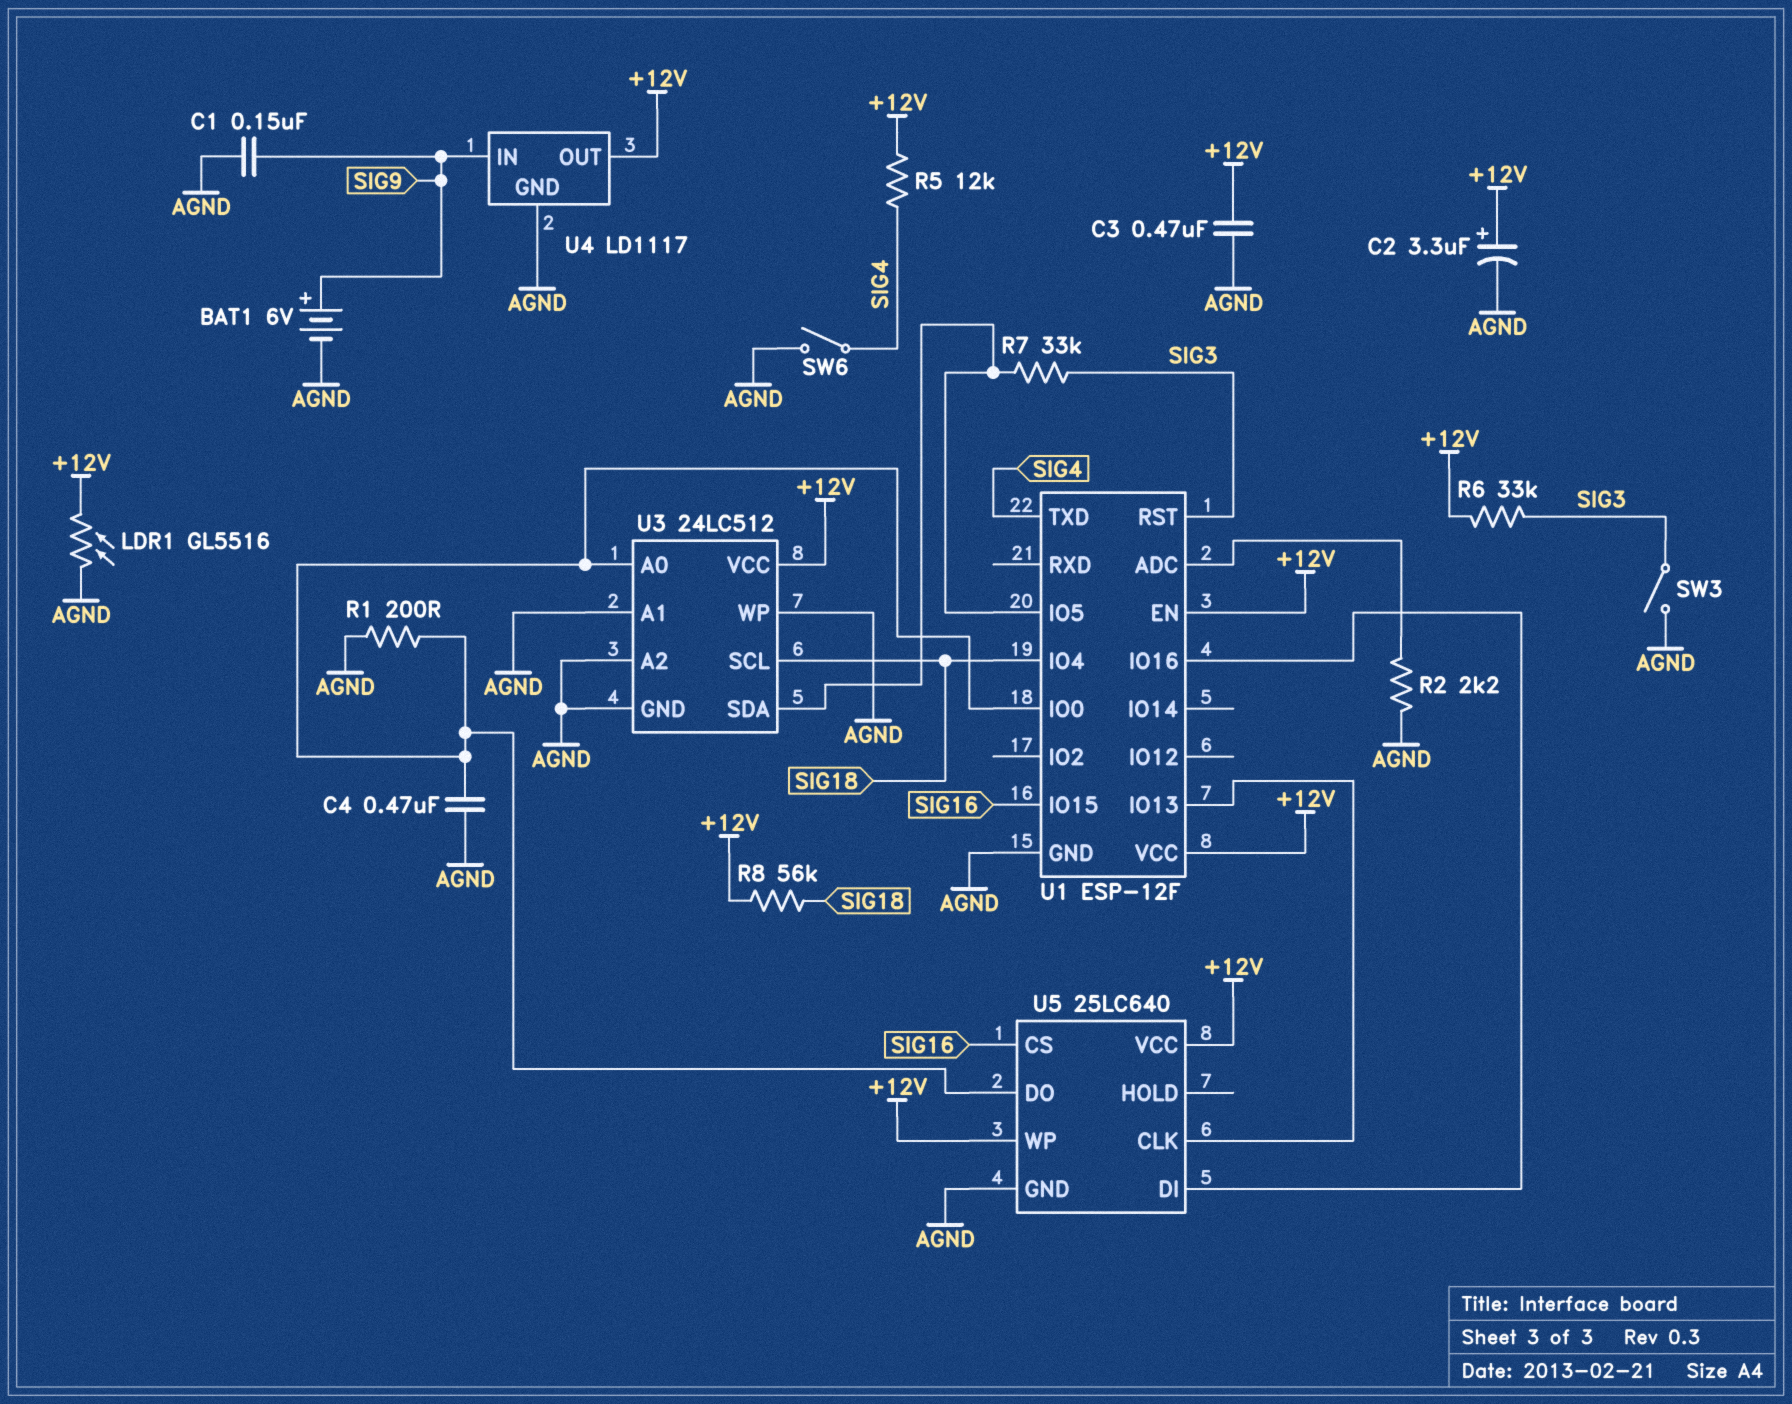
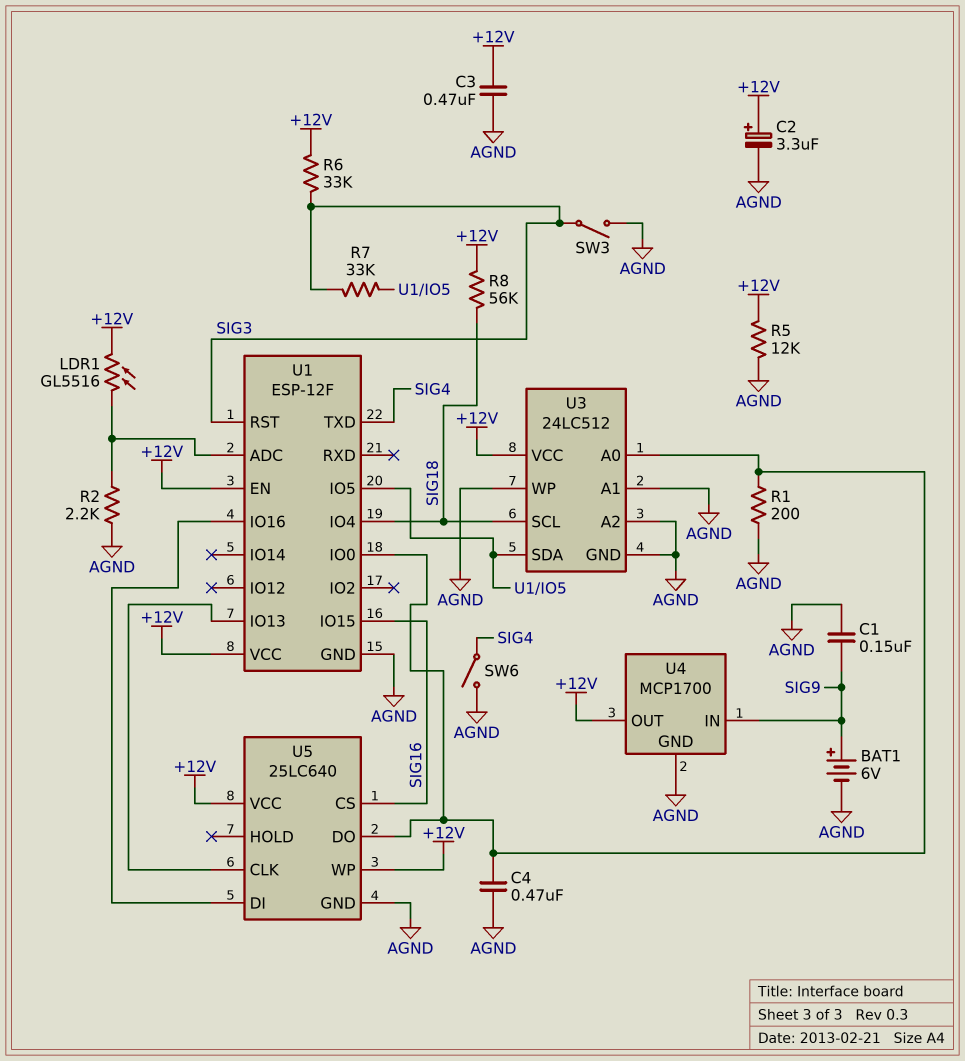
LDR1: GL5516 (+12V, AGND) -> GL5516 (+12V, U1/ADC)
R5: 12k (+12V, SIG4) -> 12k (+12V, AGND)
U4: LD1117 -> MCP1700

